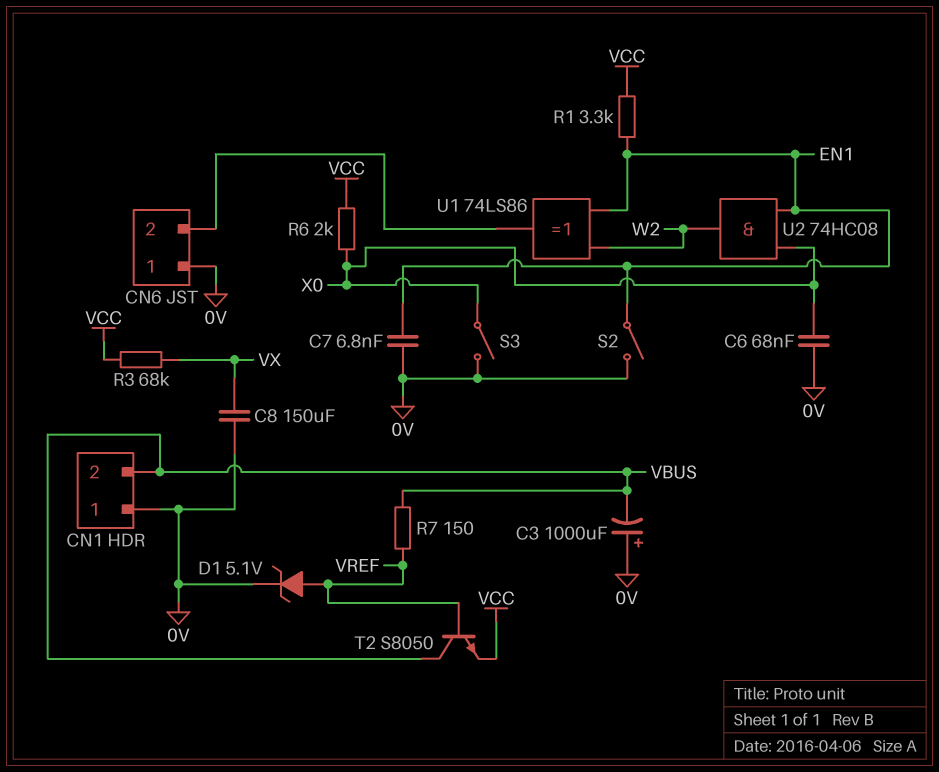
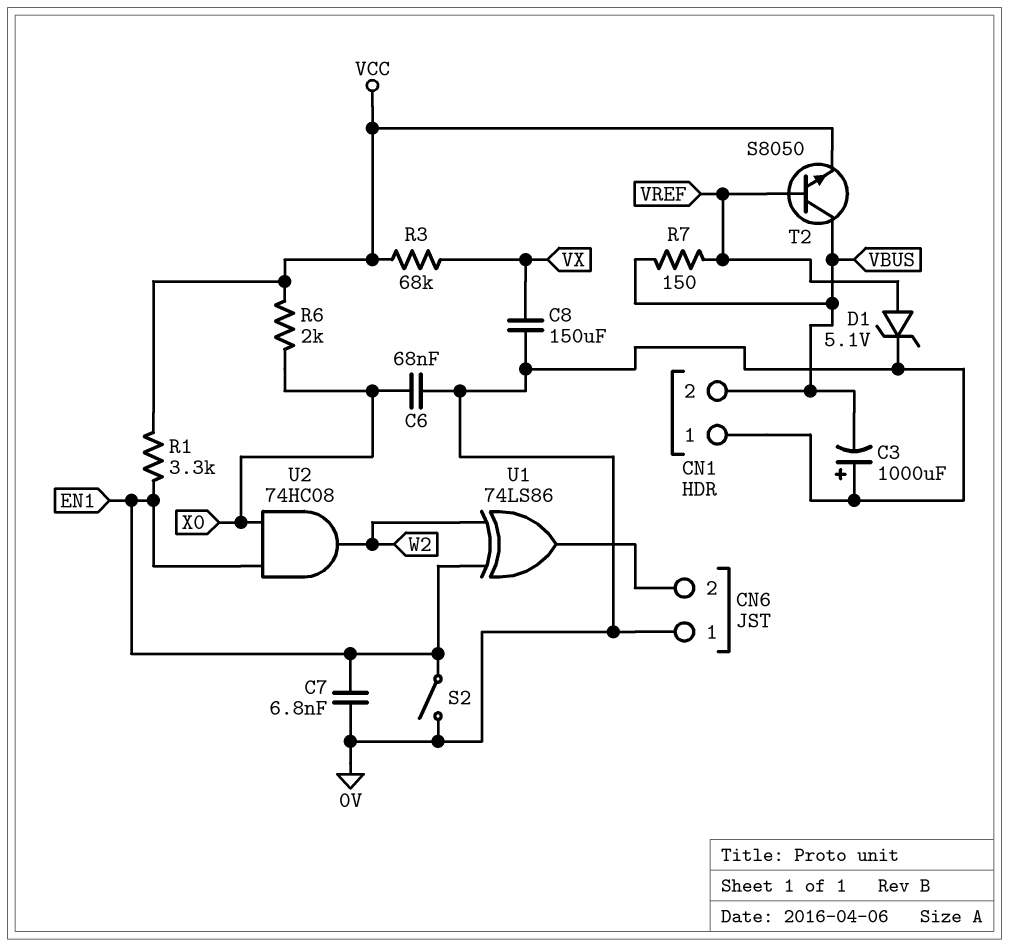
S3: switch (0V, X0) -> none

